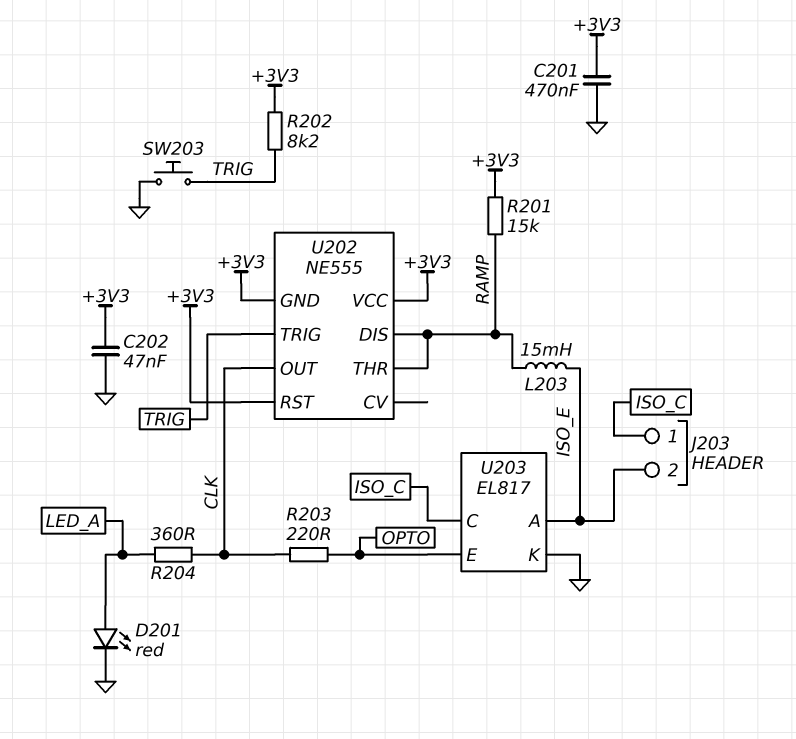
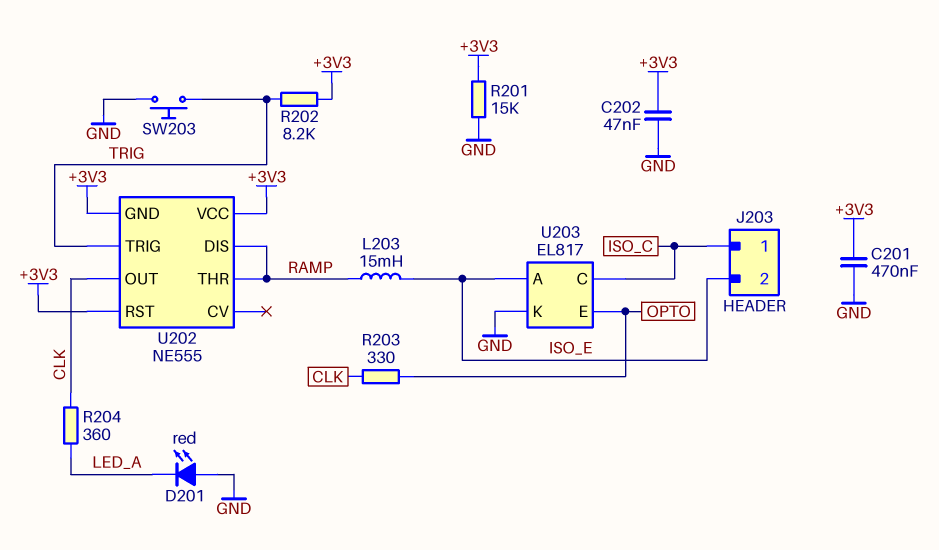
D201: LED red (A LED_A, K GND) -> LED red (A GND, K LED_A)
R201: 15k (+3V3, RAMP) -> 15k (+3V3, GND)
R203: 220 (CLK, OPTO) -> 330 (CLK, OPTO)

